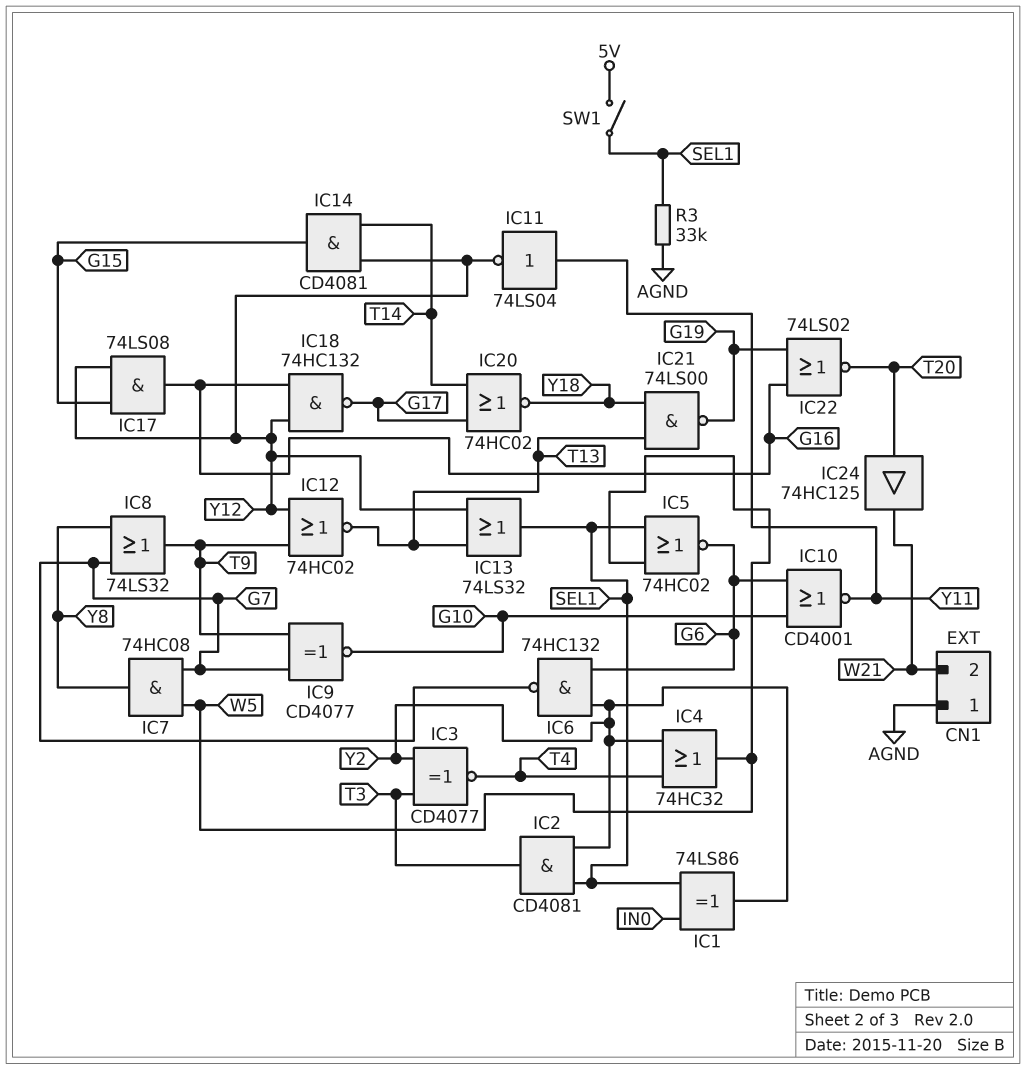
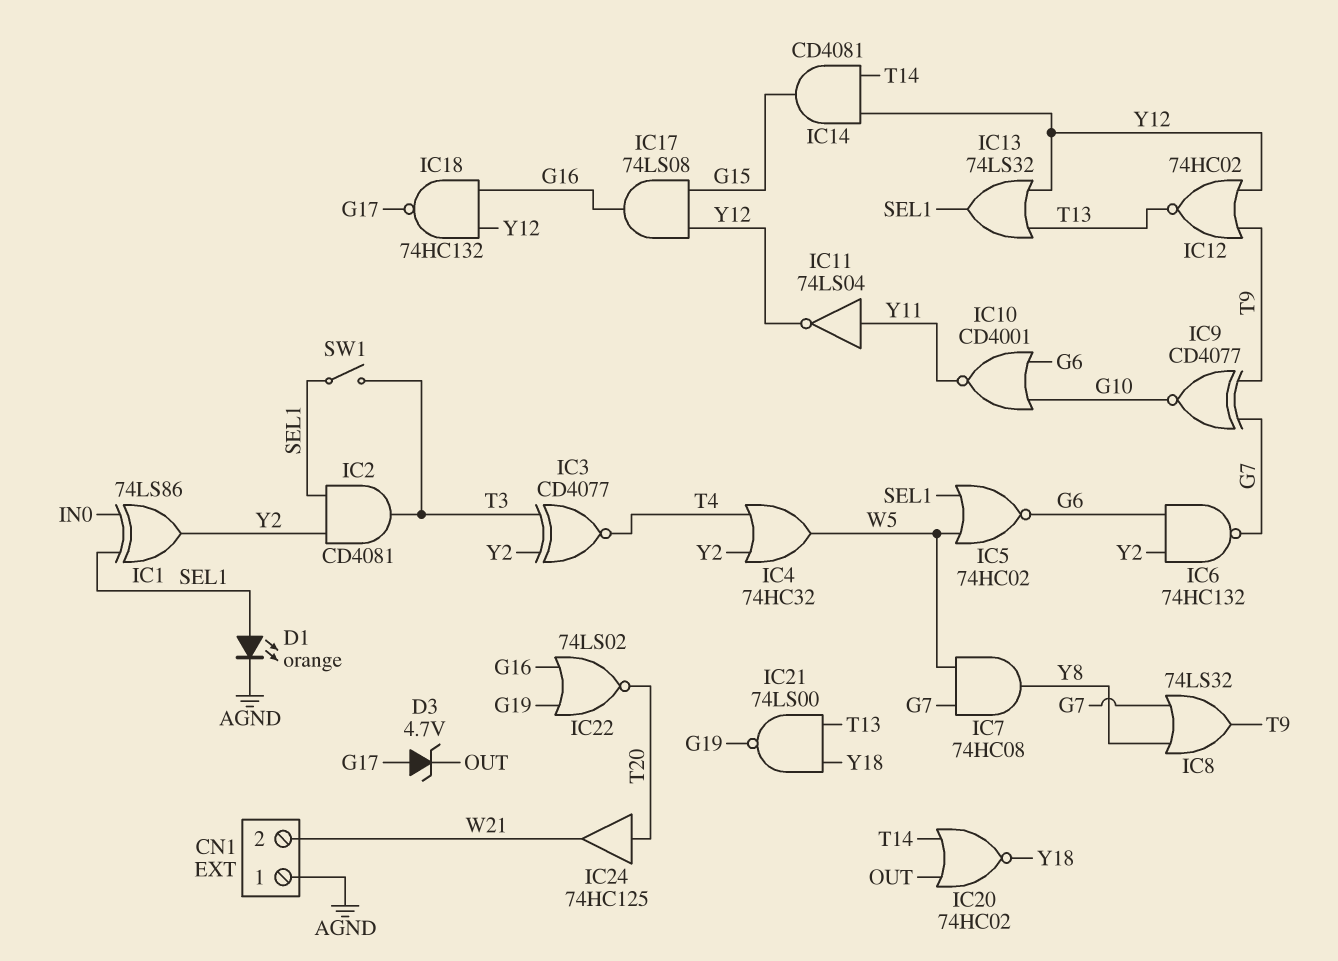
D1: none -> LED orange (A SEL1, K AGND)
D3: none -> zener 4.7V (A G17, K OUT)
IC20: NOR 74HC02 (in G17, in T14, out Y18) -> NOR 74HC02 (in OUT, in T14, out Y18)
R3: 33k (AGND, SEL1) -> none
SW1: switch (5V, SEL1) -> switch (SEL1, T3)

